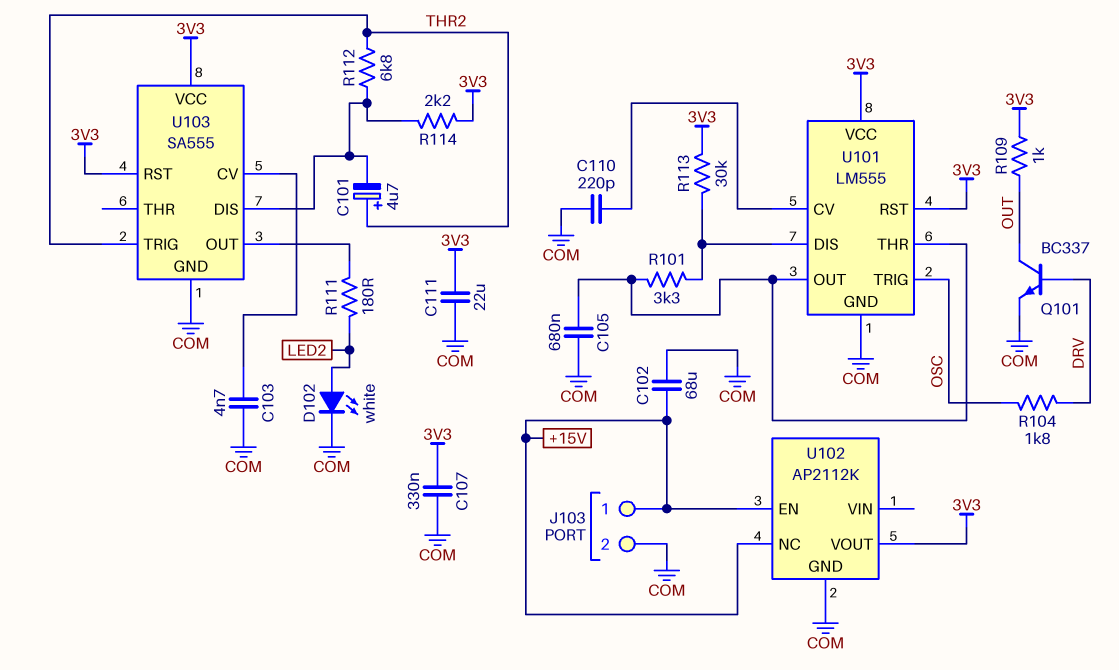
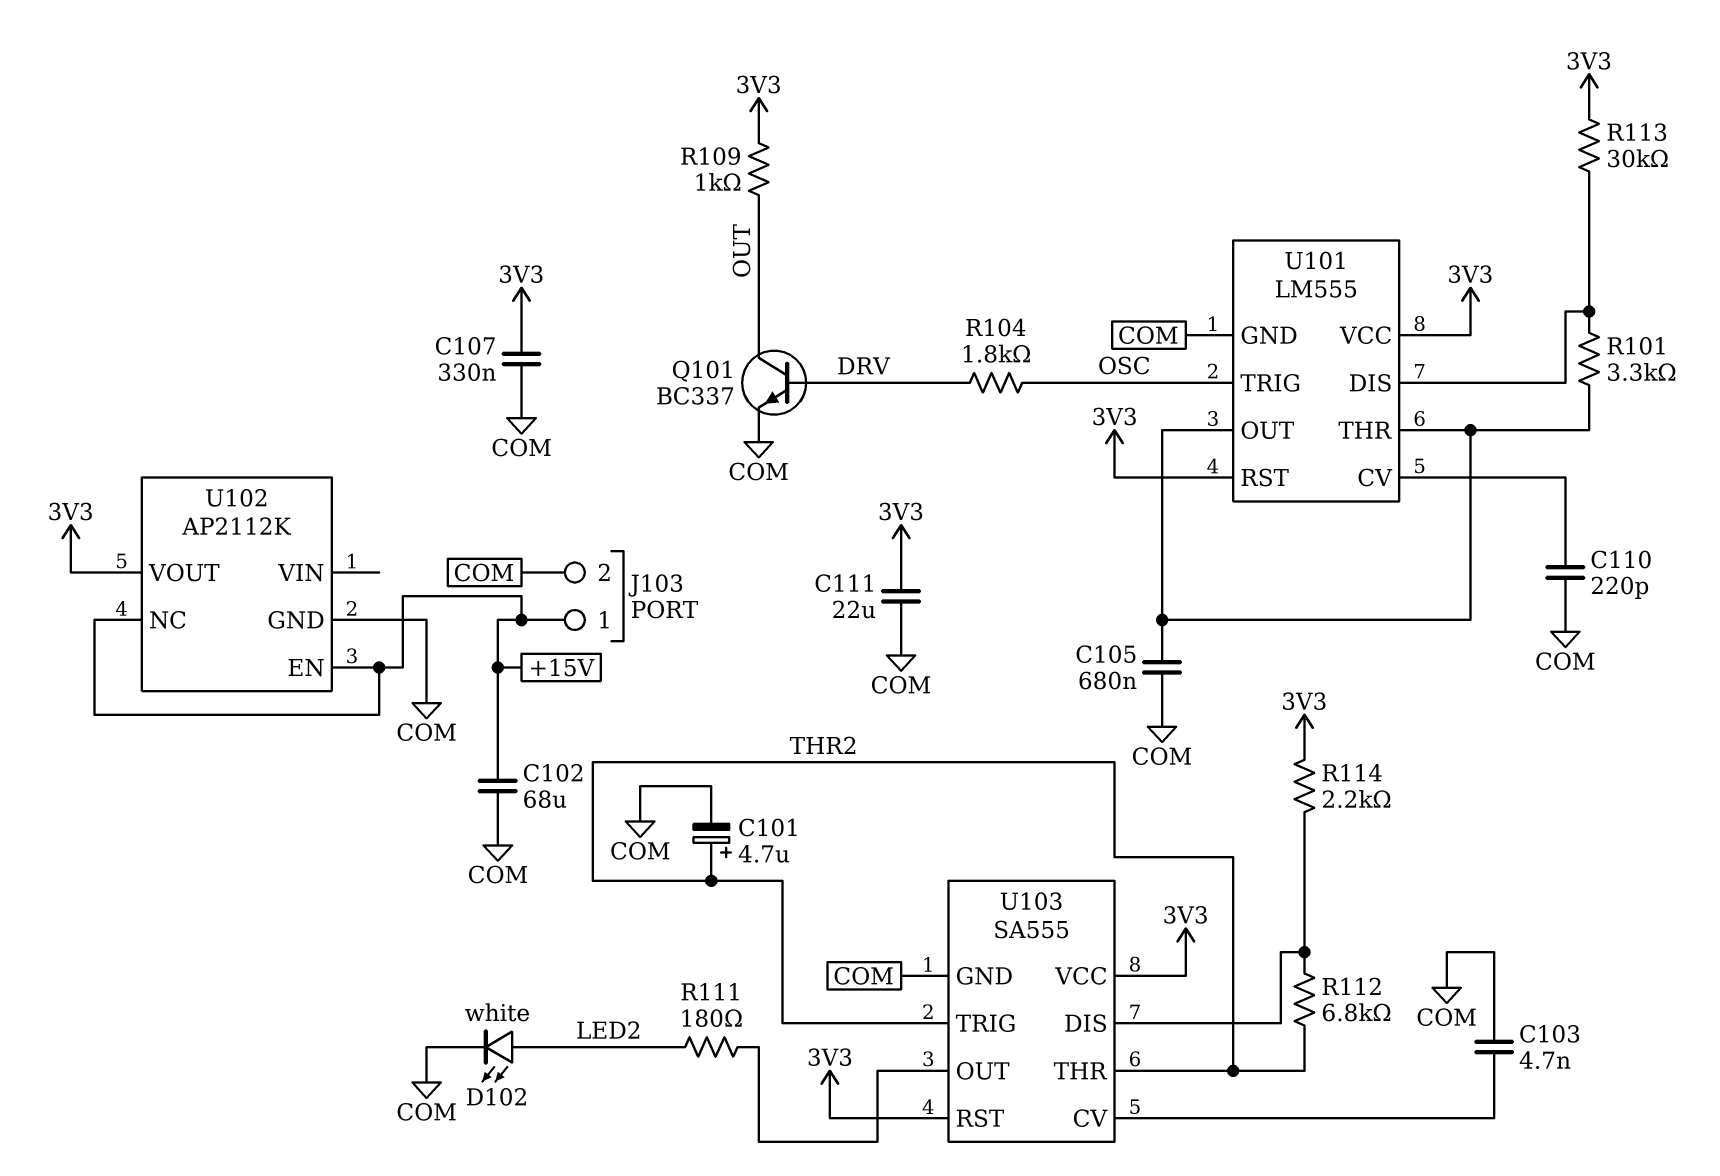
C101: 4.7uF (plus THR2, minus U103/DIS) -> 4.7uF (plus THR2, minus COM)
U103 pin THR: none -> THR2

